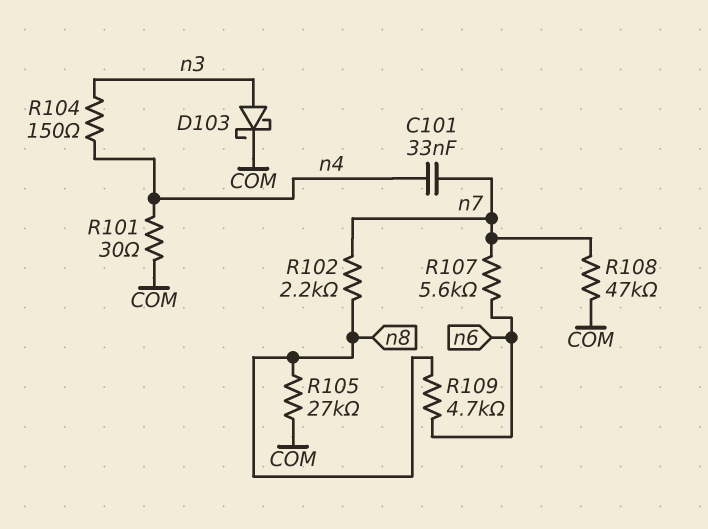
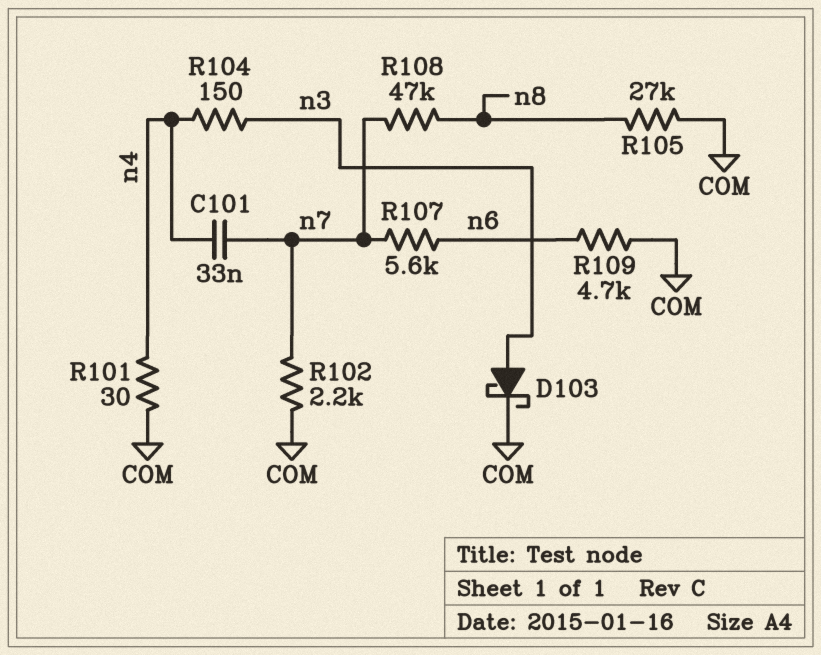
R102: 2.2k (n7, n8) -> 2.2k (COM, n7)
R108: 47k (COM, n7) -> 47k (n7, n8)
R109: 4.7k (n6, n8) -> 4.7k (COM, n6)

